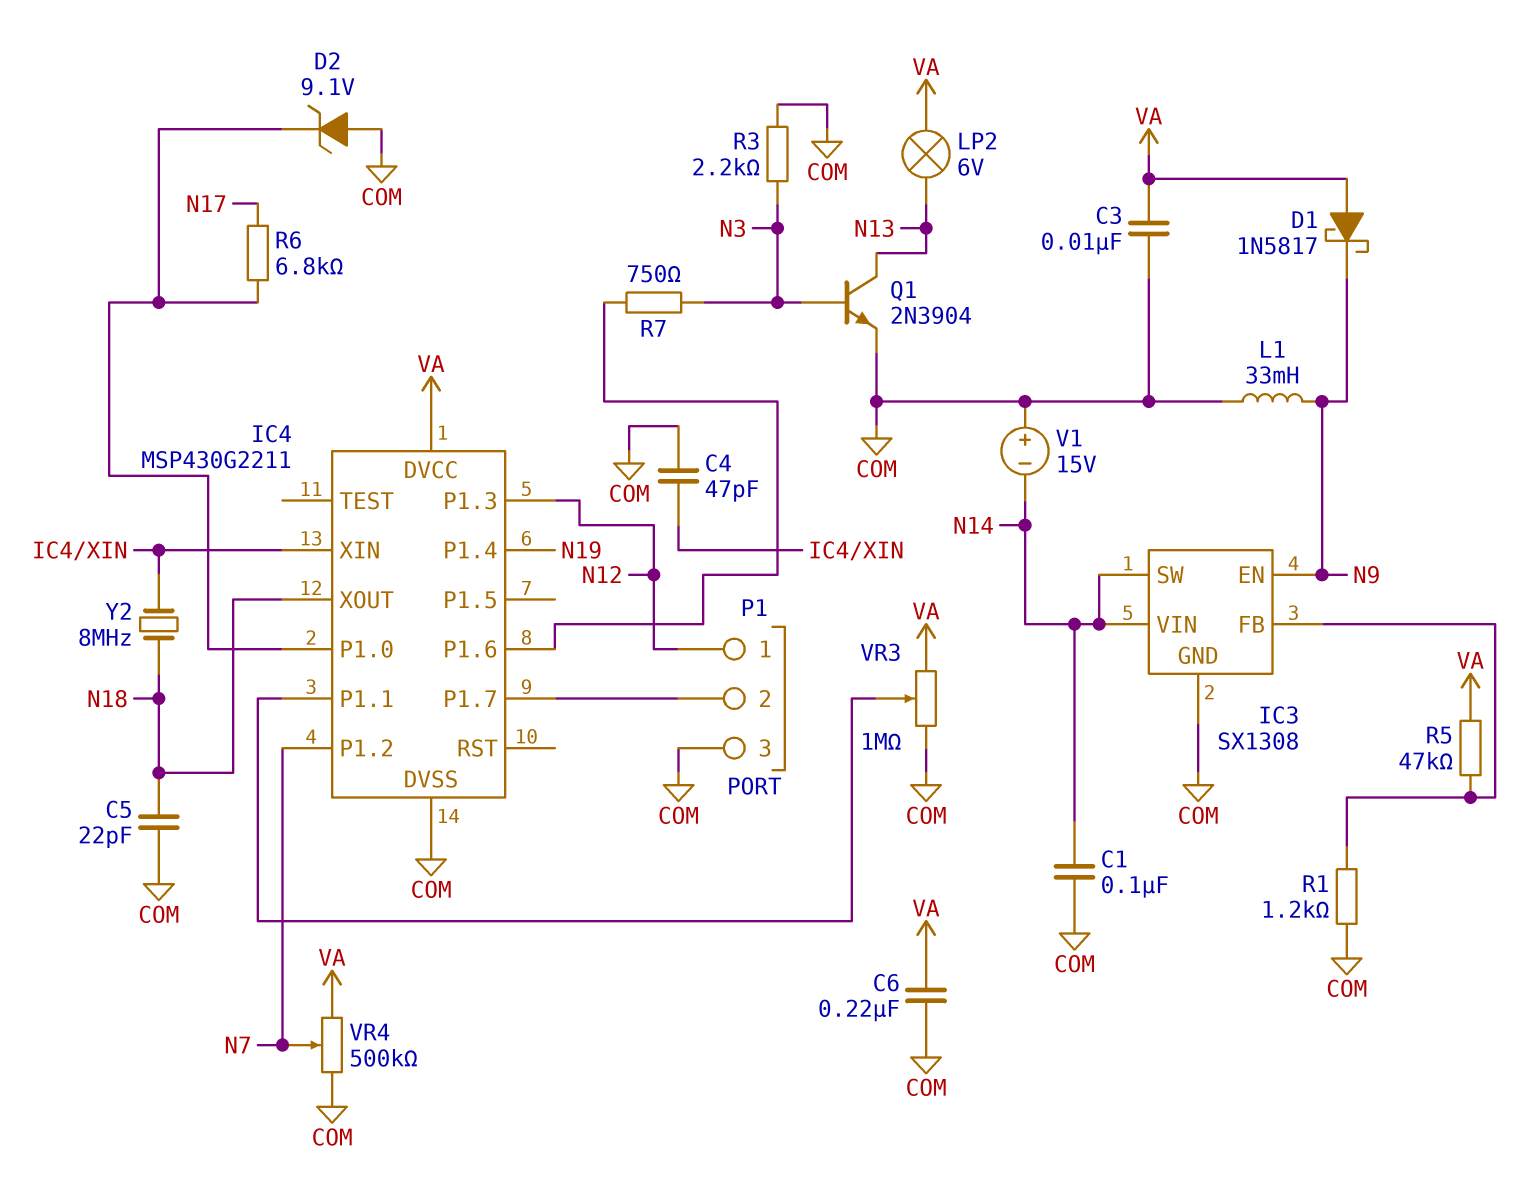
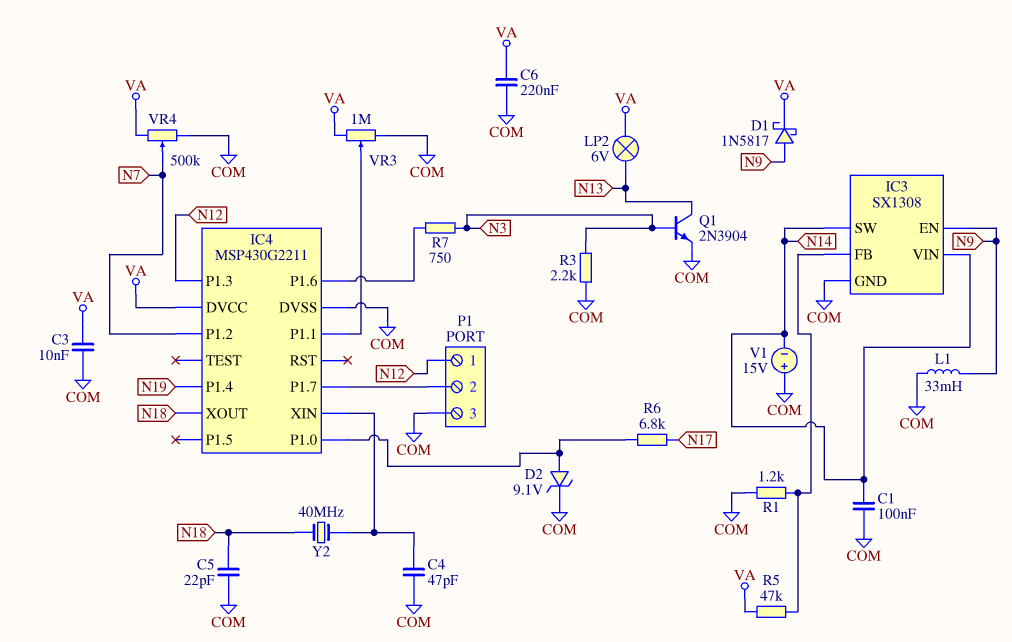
D1: schottky 1N5817 (A VA, K N9) -> schottky 1N5817 (A N9, K VA)
D2: zener 9.1V (A COM, K IC4/P1.0) -> zener 9.1V (A IC4/P1.0, K COM)
Y2: 8MHz (IC4/XIN, N18) -> 40MHz (IC4/XIN, N18)

